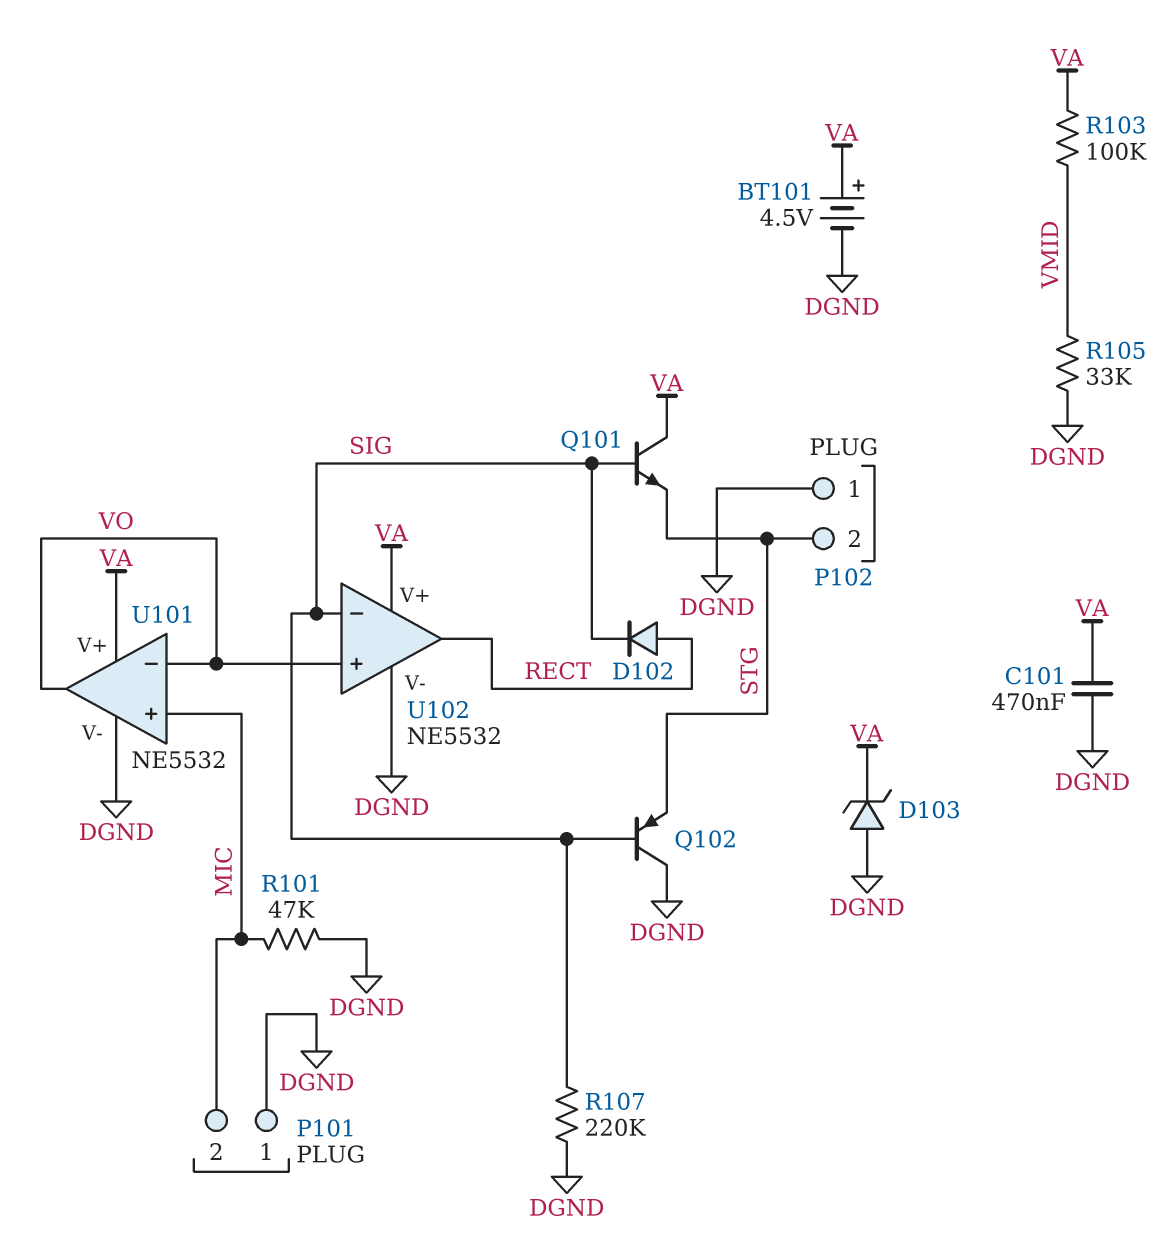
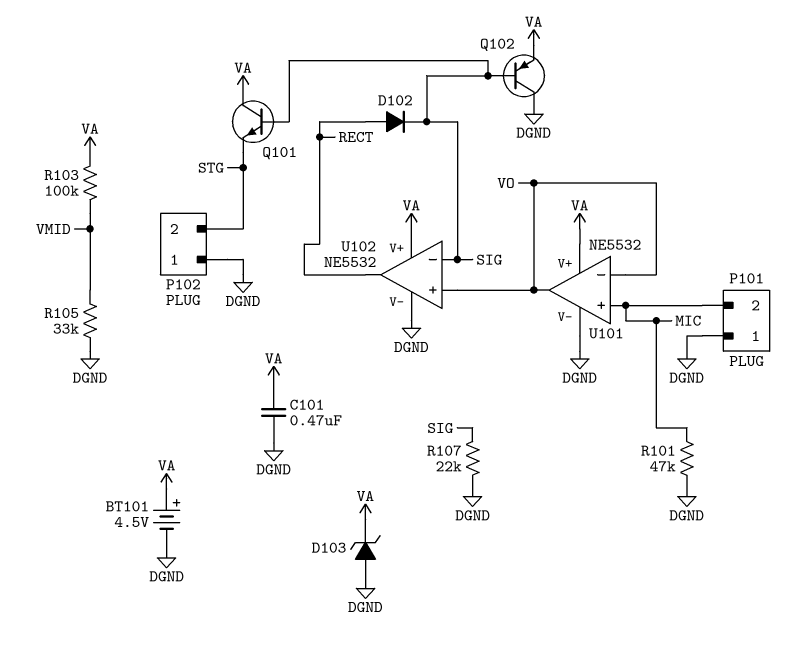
Q102: PNP (B SIG, C DGND, E STG) -> PNP (B SIG, C DGND, E VA)
R107: 220k (DGND, SIG) -> 22k (DGND, SIG)

